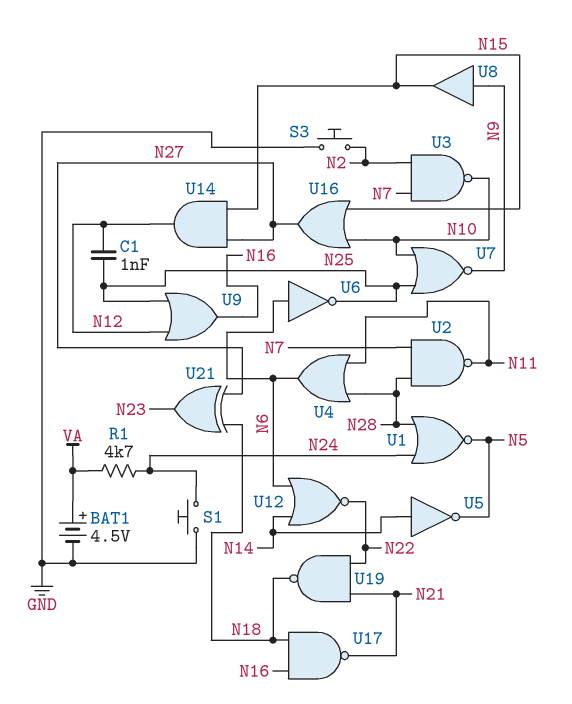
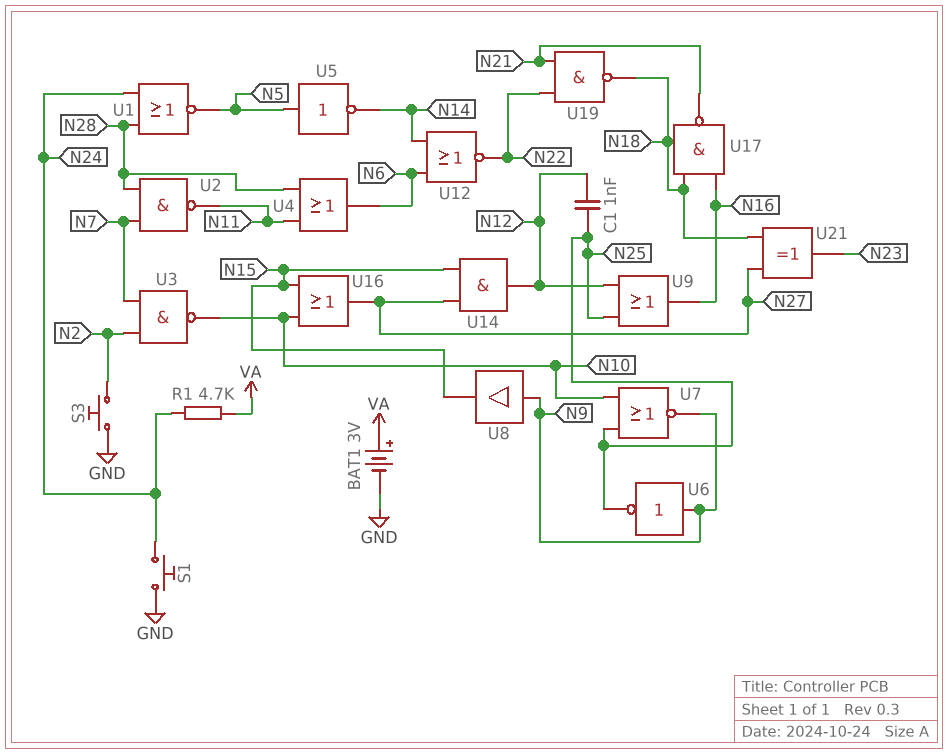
BAT1: 4.5V (plus VA, minus GND) -> 3V (plus VA, minus GND)
U5: NOT (in N14, out N5) -> NOT (in N5, out N14)
U6: NOT (in N6, out N25) -> NOT (in N9, out N25)

